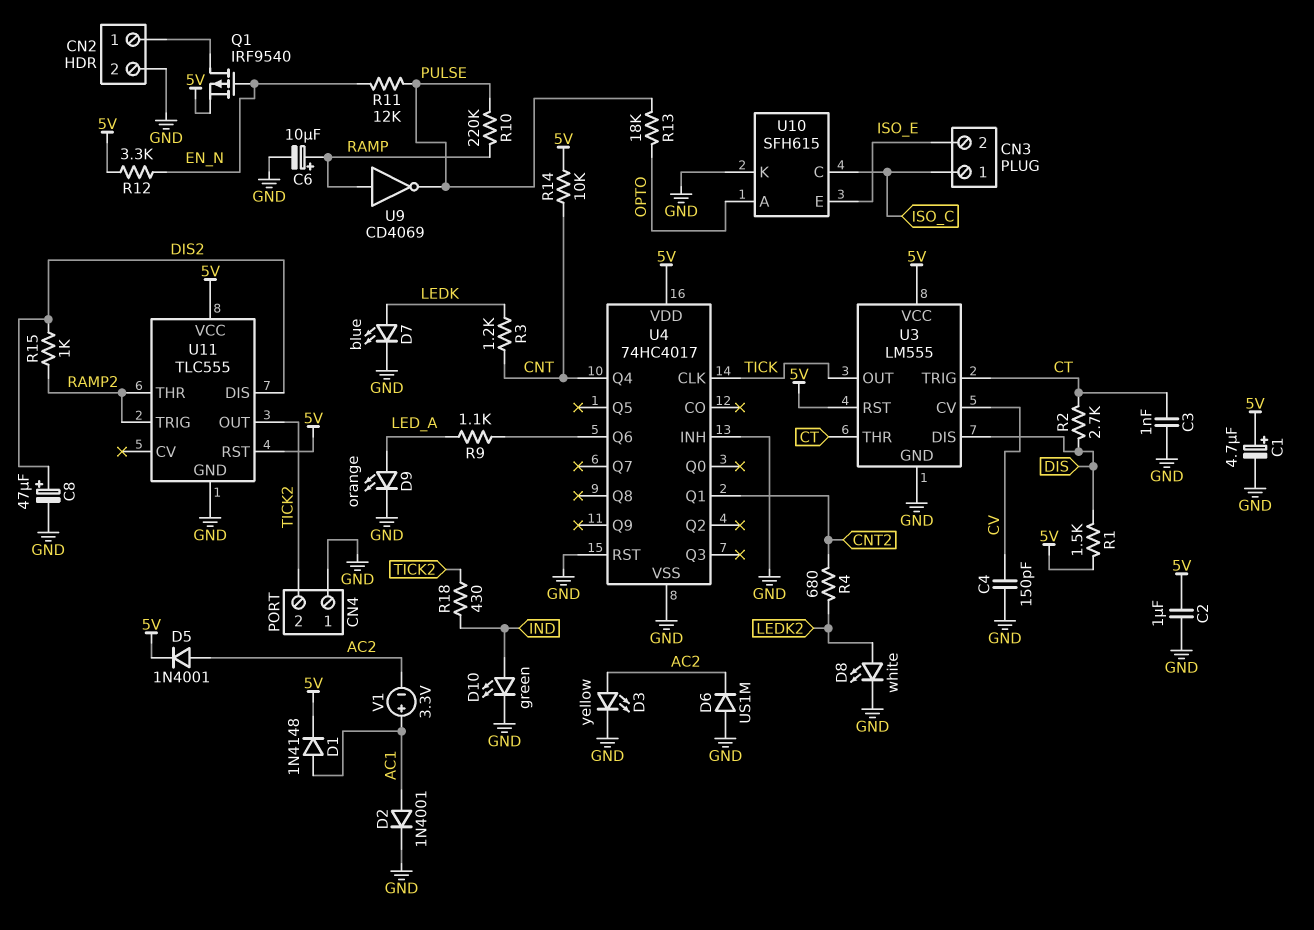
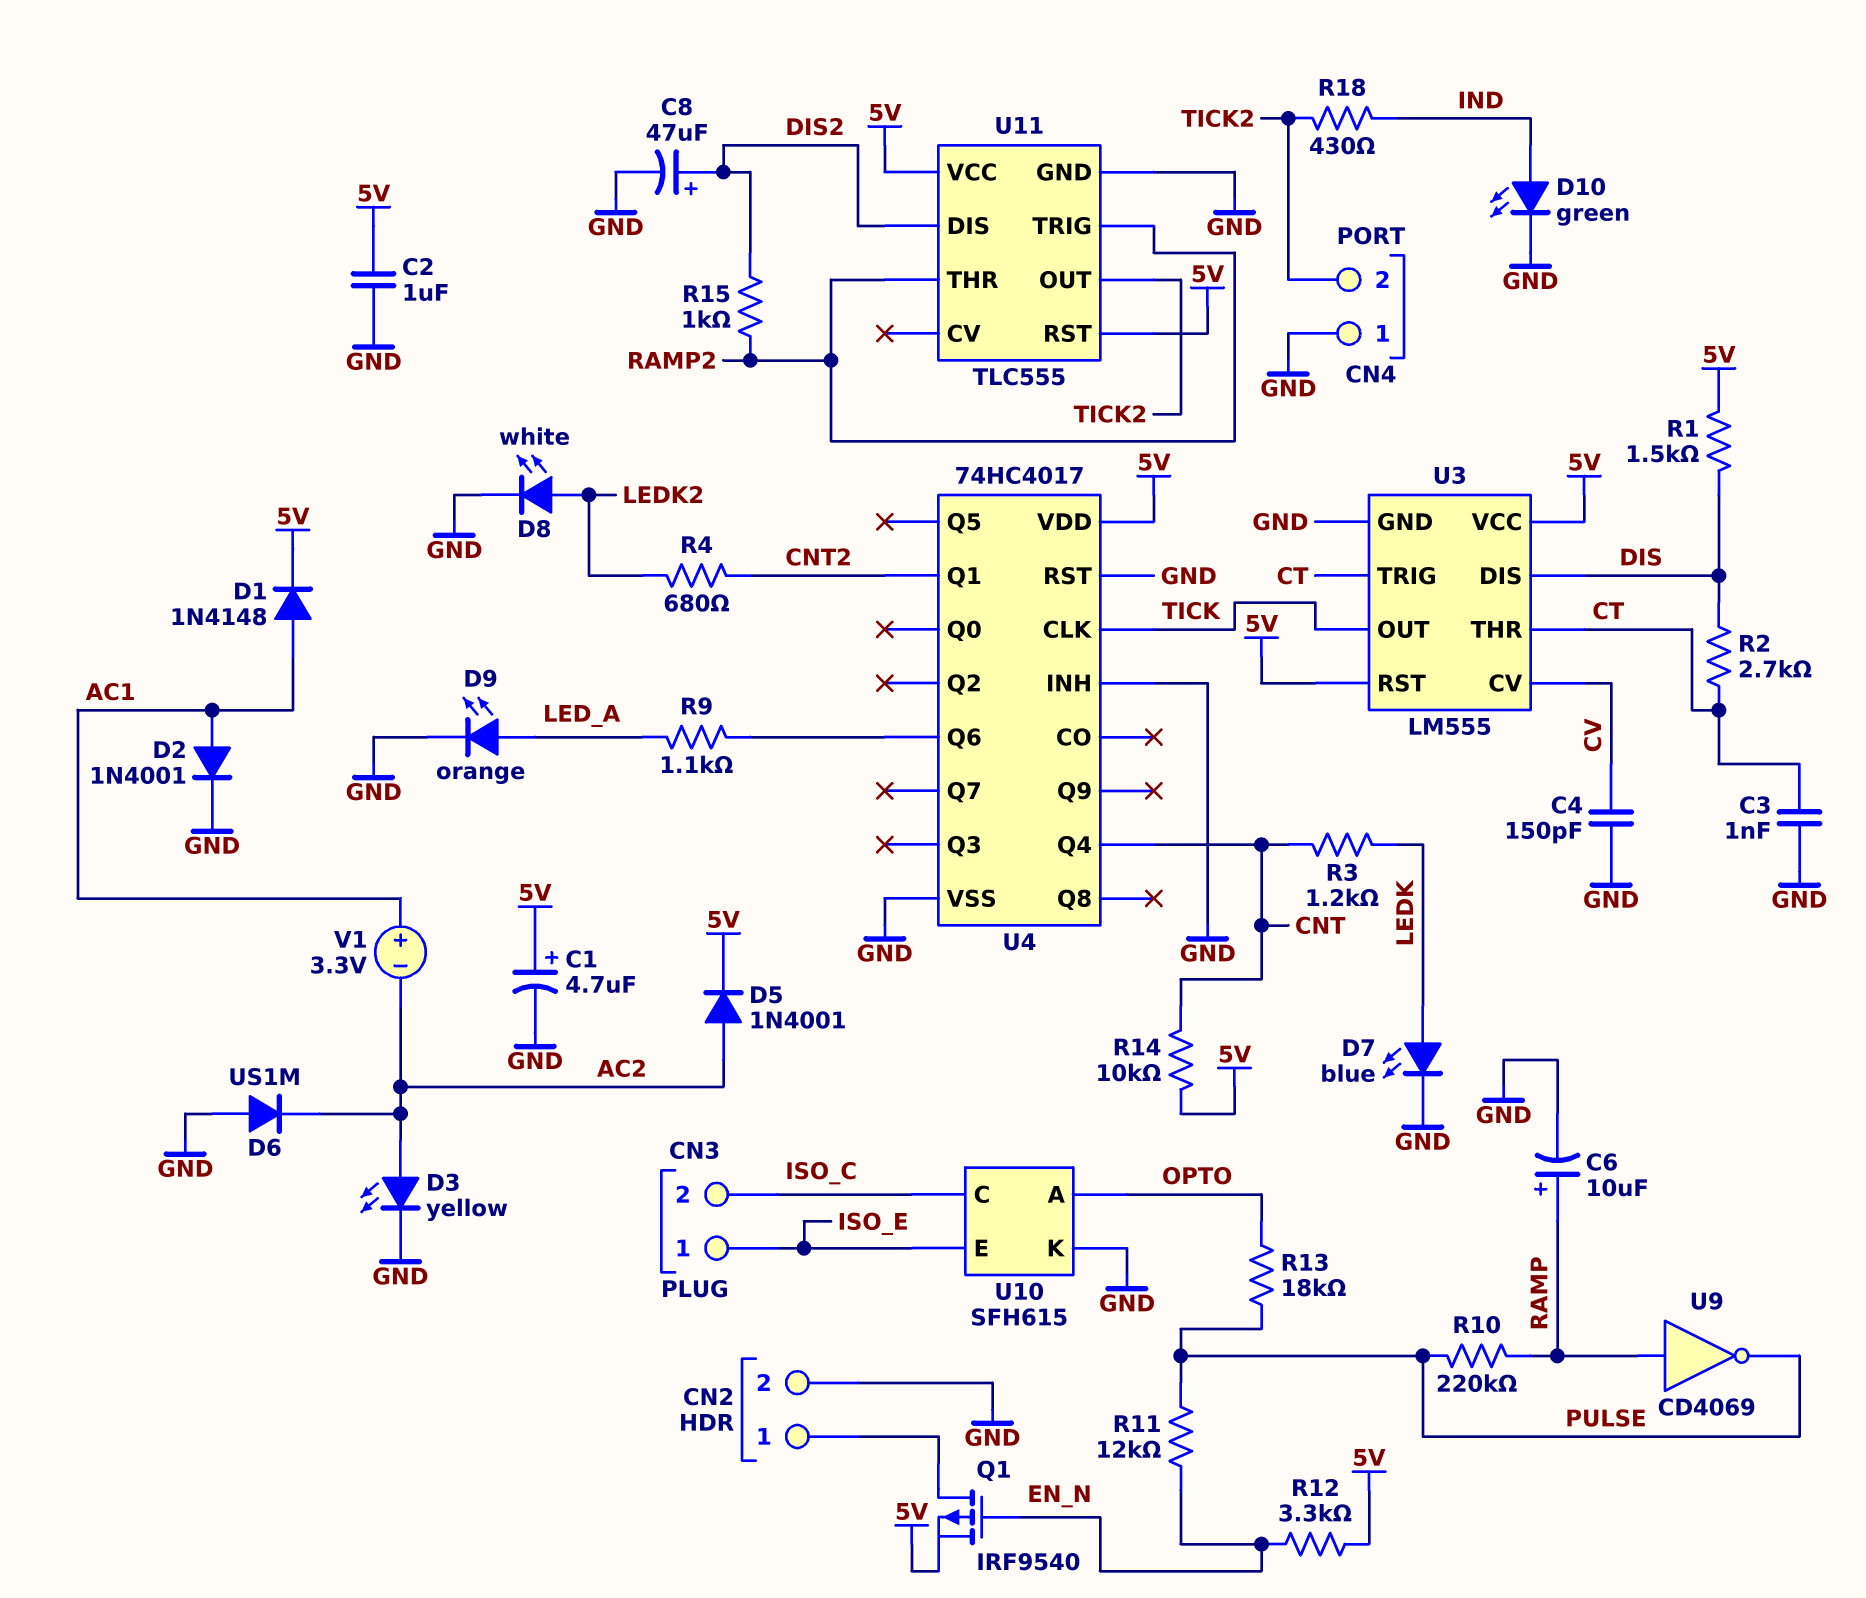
CN3 pin 1: ISO_C -> ISO_E
CN3 pin 2: ISO_E -> ISO_C

